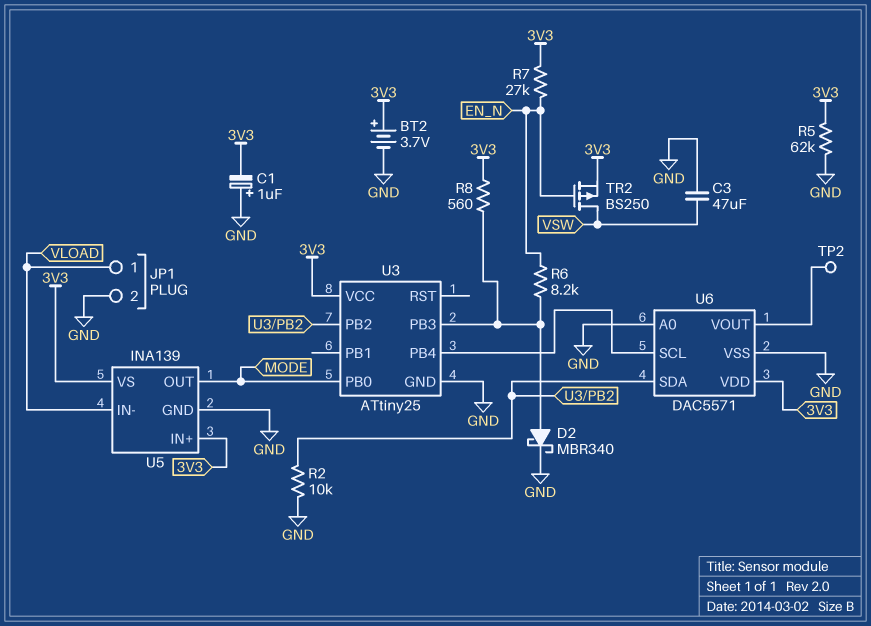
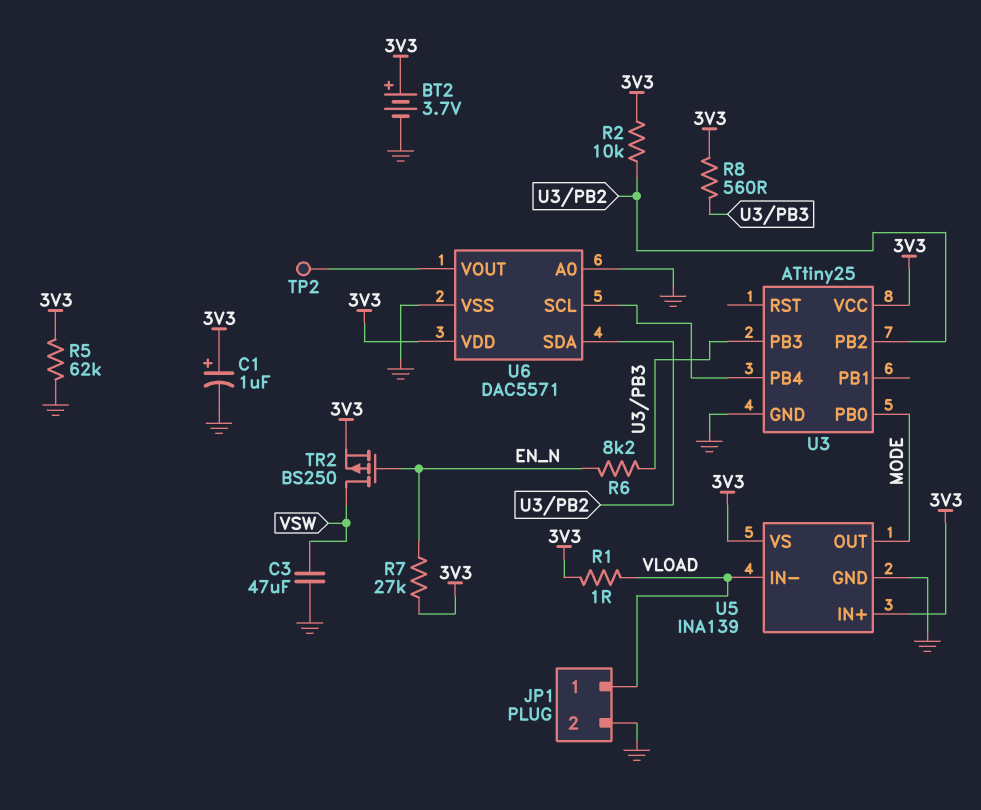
C1: 1uF (plus GND, minus 3V3) -> 1uF (plus 3V3, minus GND)
D2: schottky MBR340 (A U3/PB3, K GND) -> none
R1: none -> 1 (3V3, VLOAD)
R2: 10k (GND, U3/PB2) -> 10k (3V3, U3/PB2)

